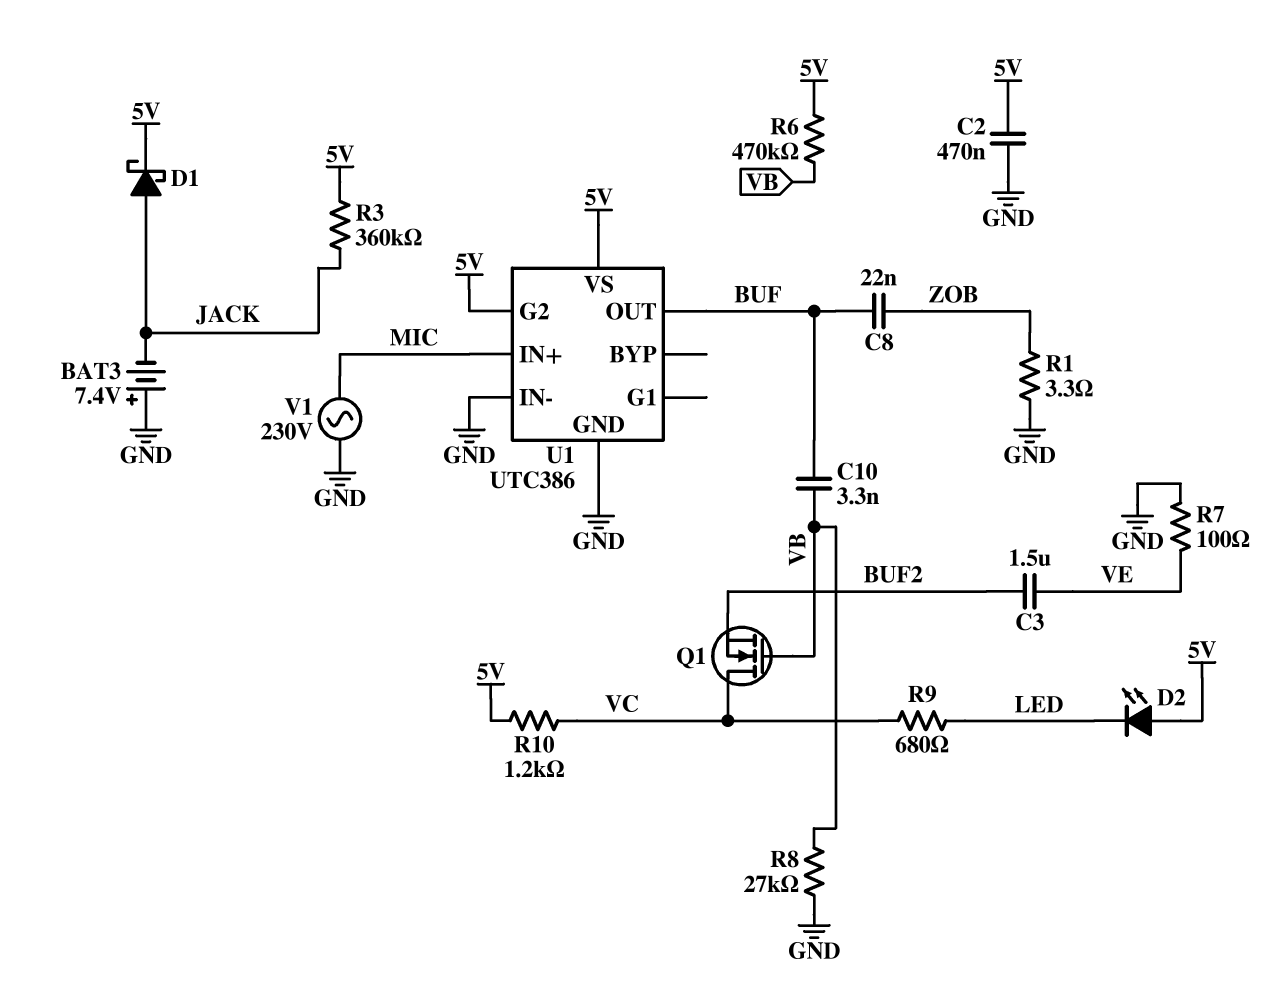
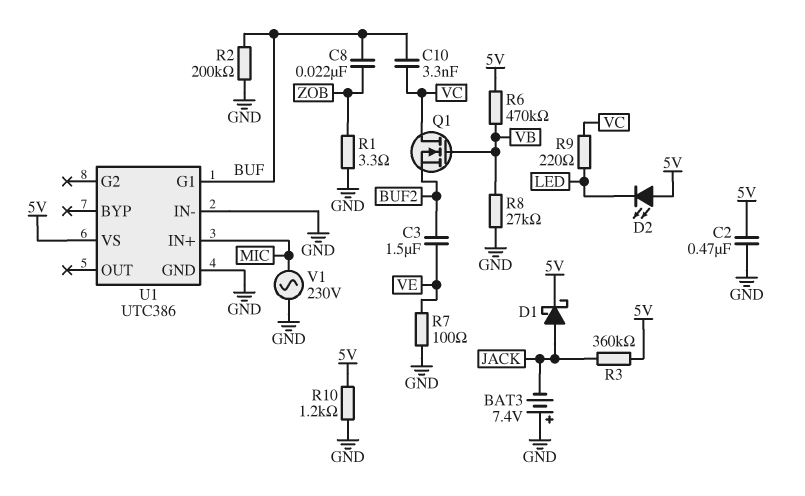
C10: 3.3nF (BUF, VB) -> 3.3nF (BUF, VC)
R2: none -> 200k (BUF, GND)
R9: 680 (LED, VC) -> 220 (LED, VC)
R10: 1.2k (5V, VC) -> 1.2k (5V, GND)
U1 pin G1: none -> BUF
U1 pin G2: 5V -> none
U1 pin OUT: BUF -> none

